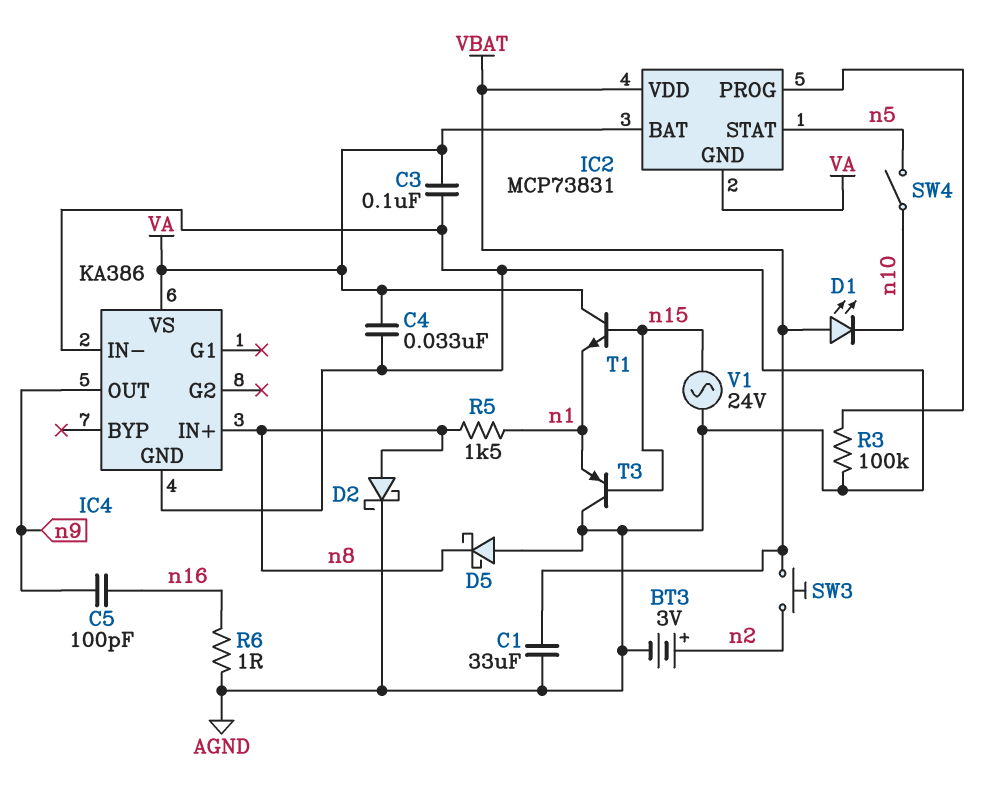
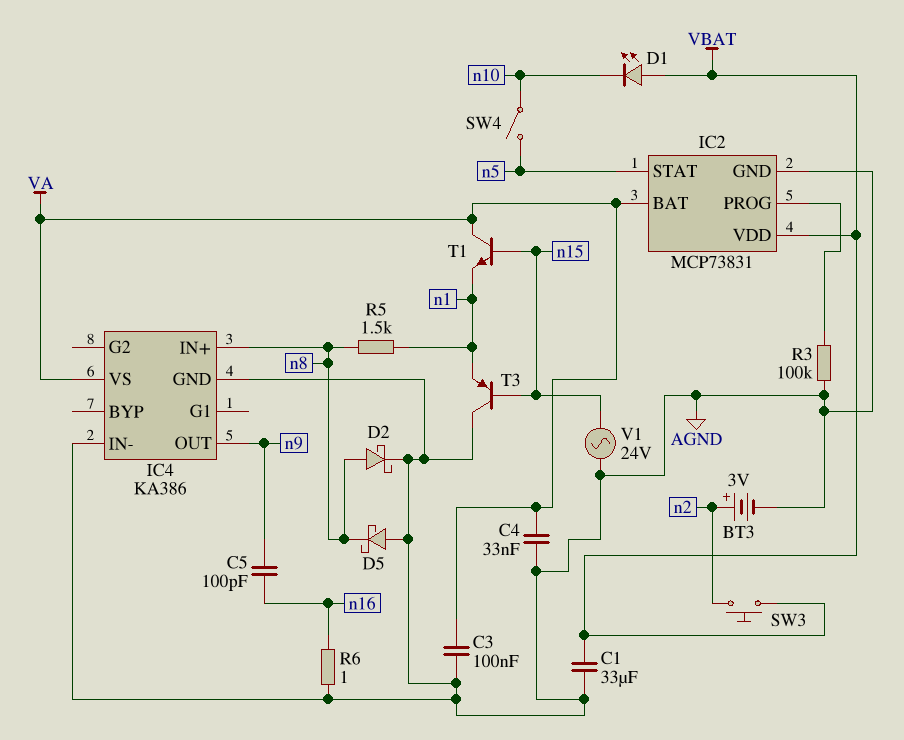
IC2 pin GND: VA -> AGND

